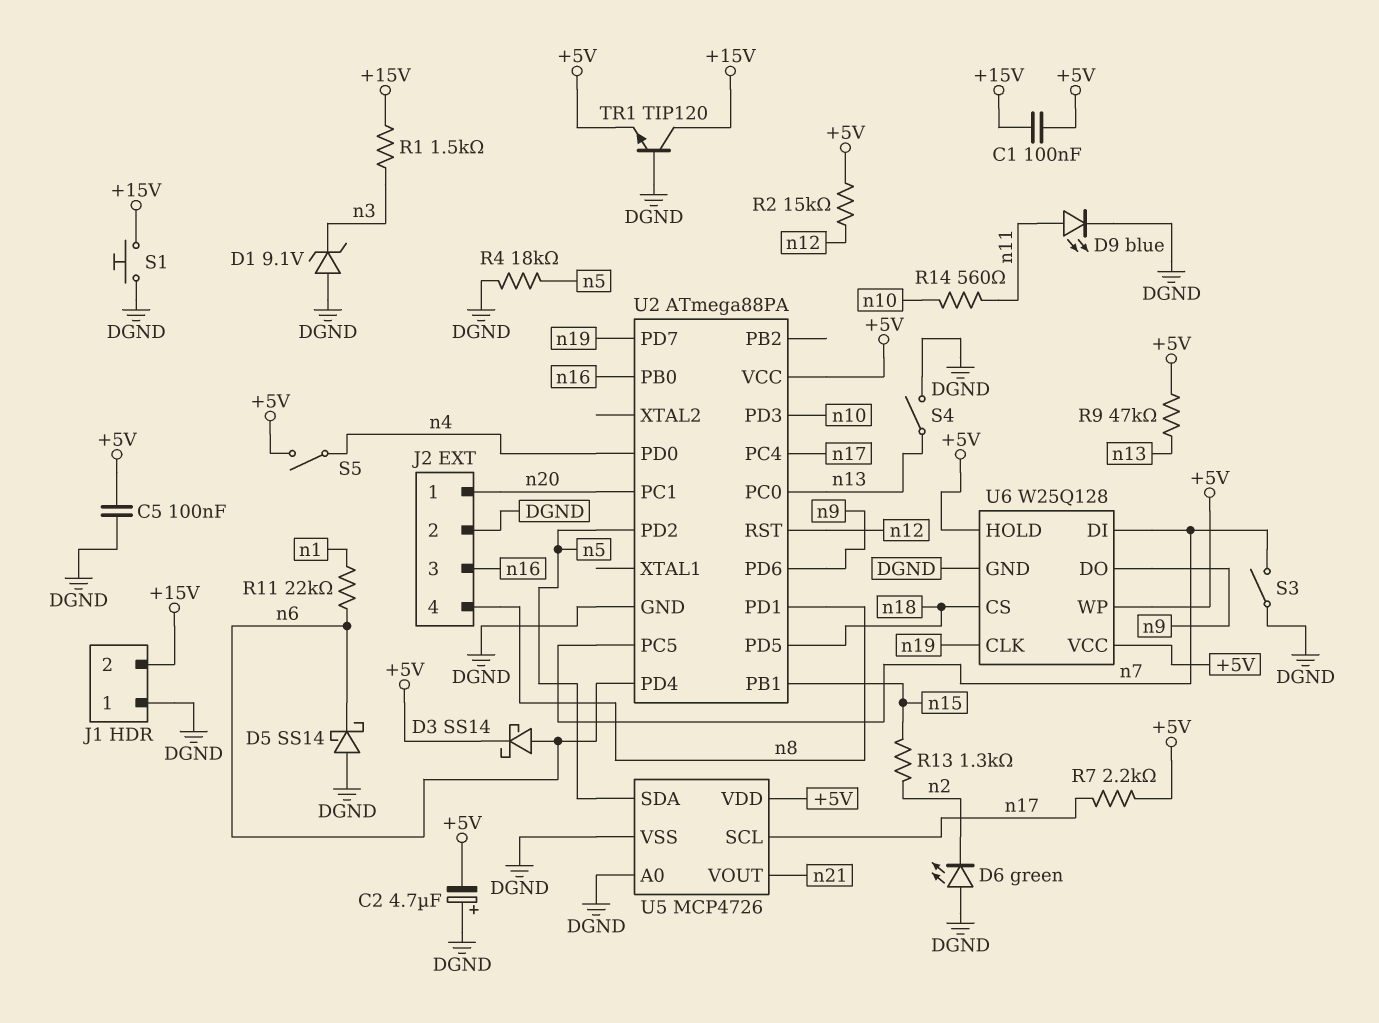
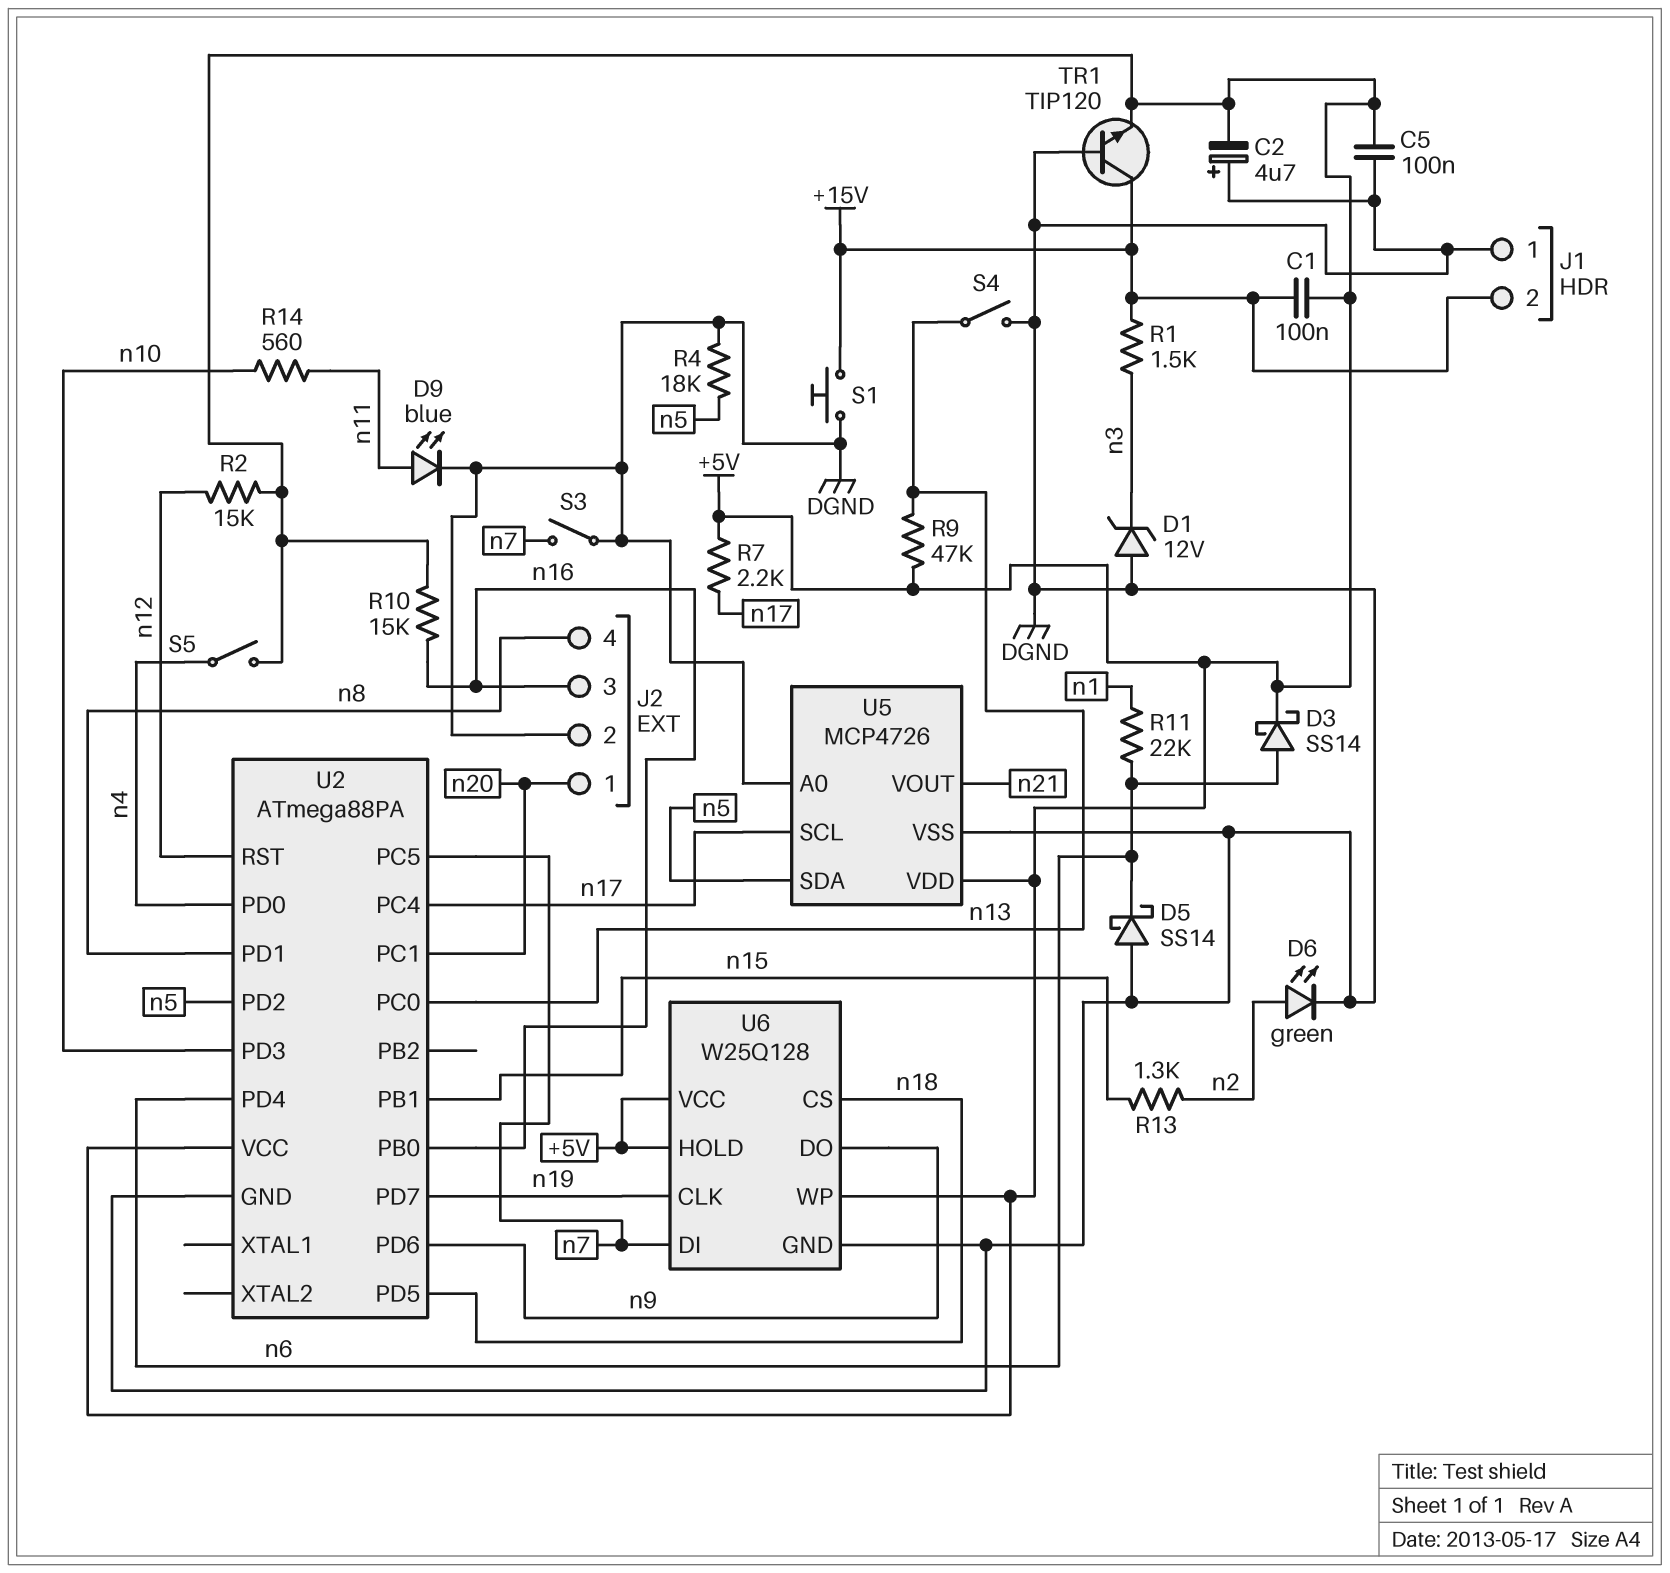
D1: zener 9.1V (A DGND, K n3) -> zener 12V (A DGND, K n3)
D6: LED green (A DGND, K n2) -> LED green (A n2, K DGND)
R10: none -> 15k (+5V, n16)

